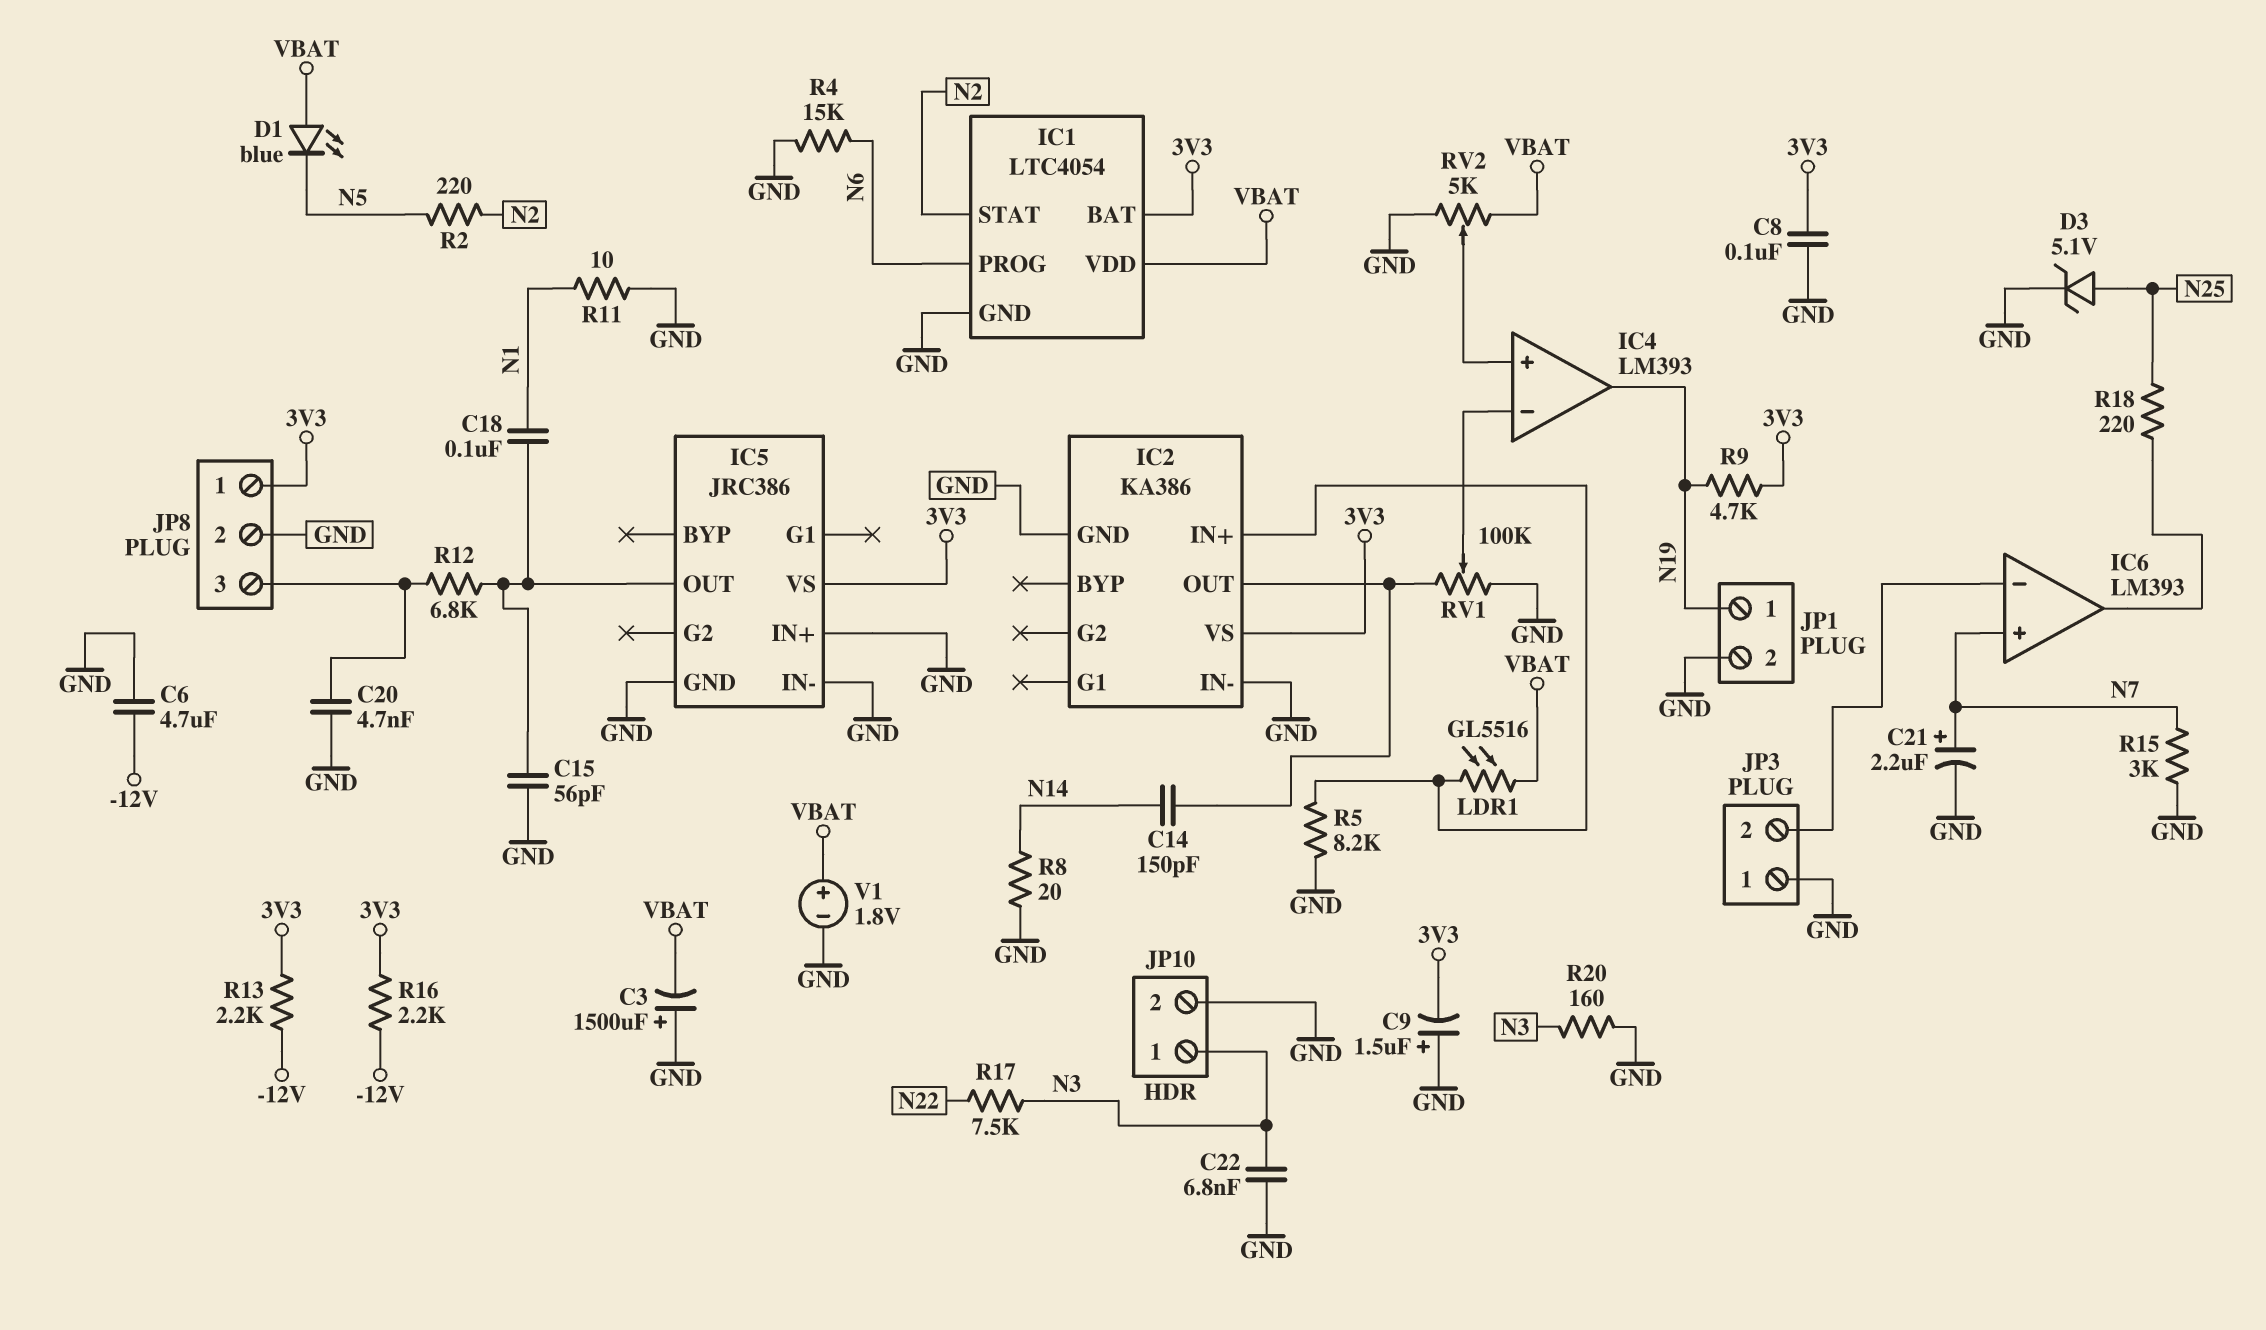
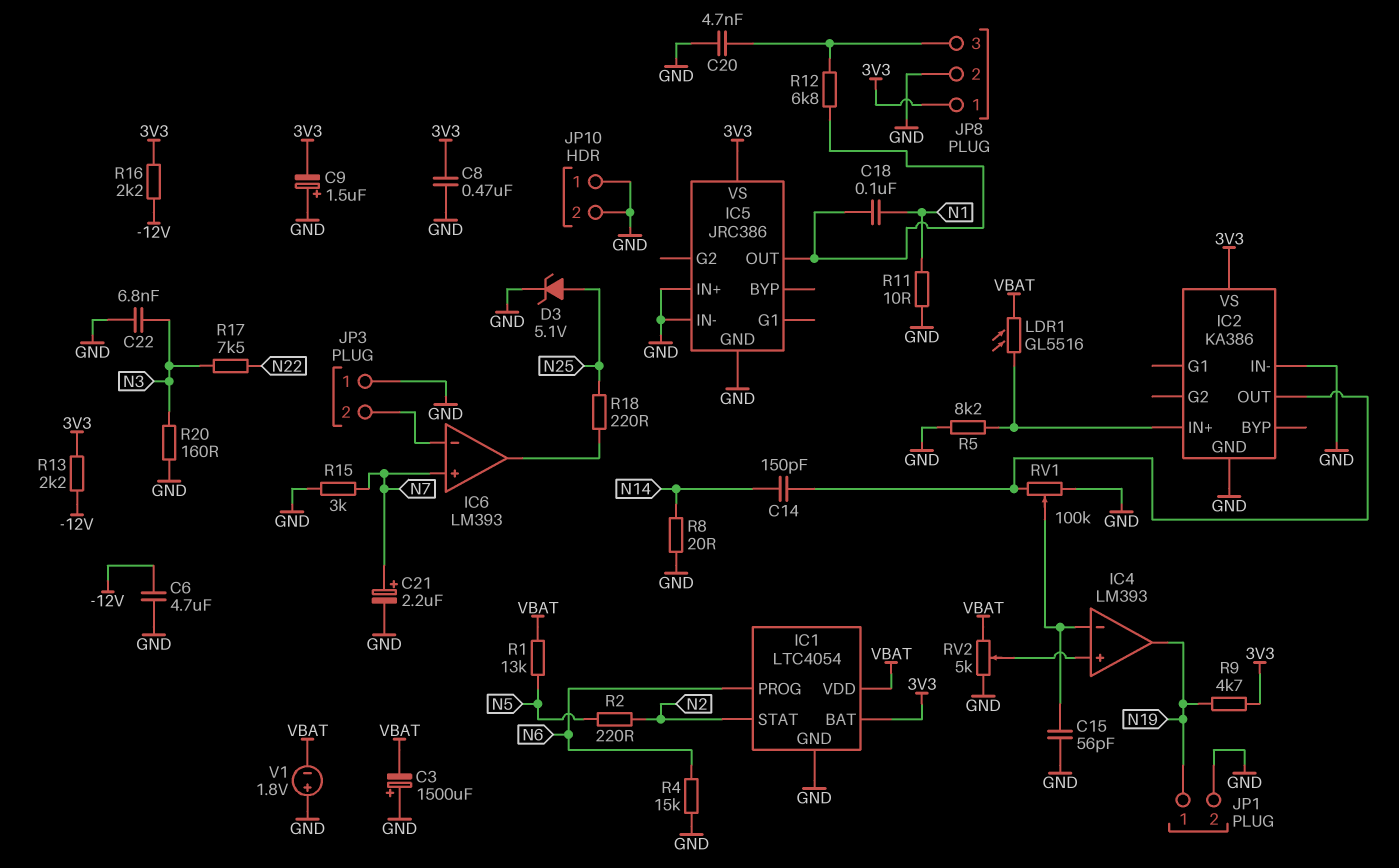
C8: 100nF (3V3, GND) -> 470nF (3V3, GND)
C15: 56pF (GND, IC5/OUT) -> 56pF (GND, IC4/in-)
D1: LED blue (A VBAT, K N5) -> none
JP10 pin 1: N3 -> GND
R1: none -> 13k (N5, VBAT)
V1: 1.8V (plus VBAT, minus GND) -> 1.8V (plus GND, minus VBAT)

